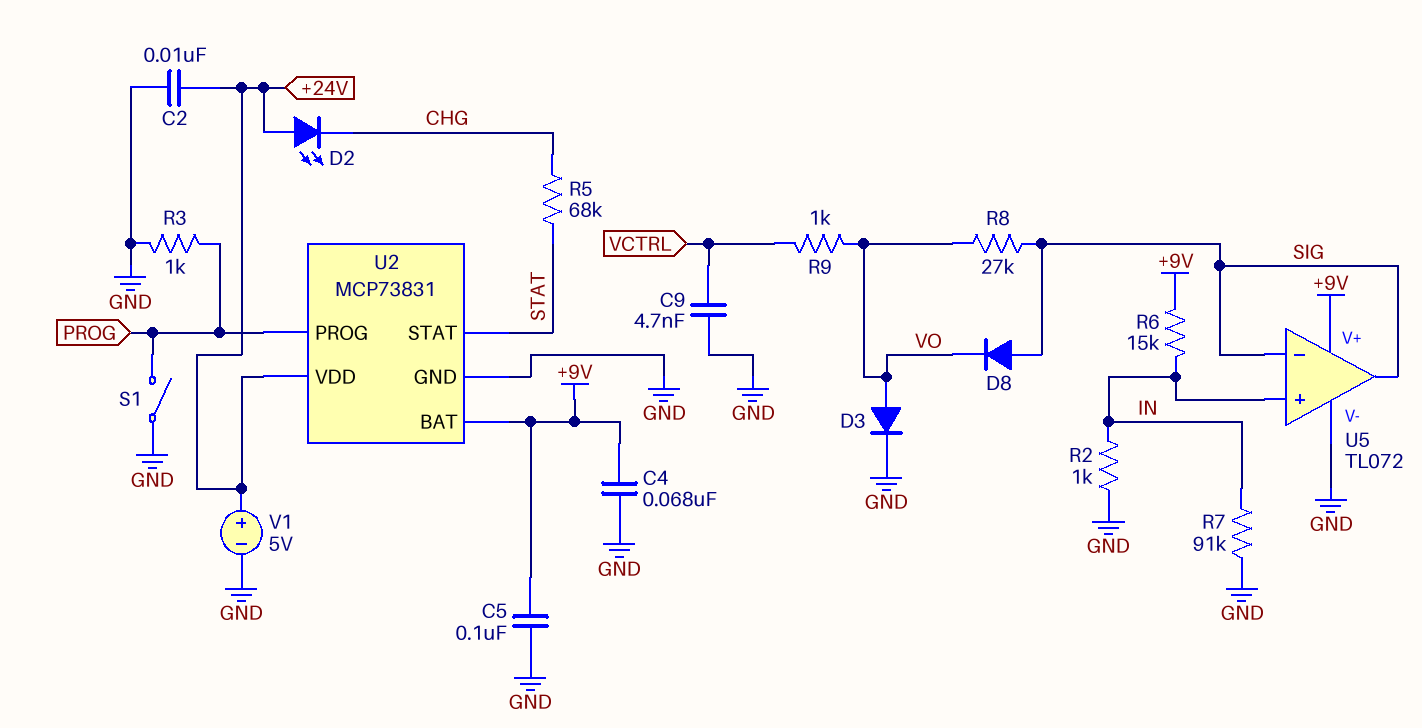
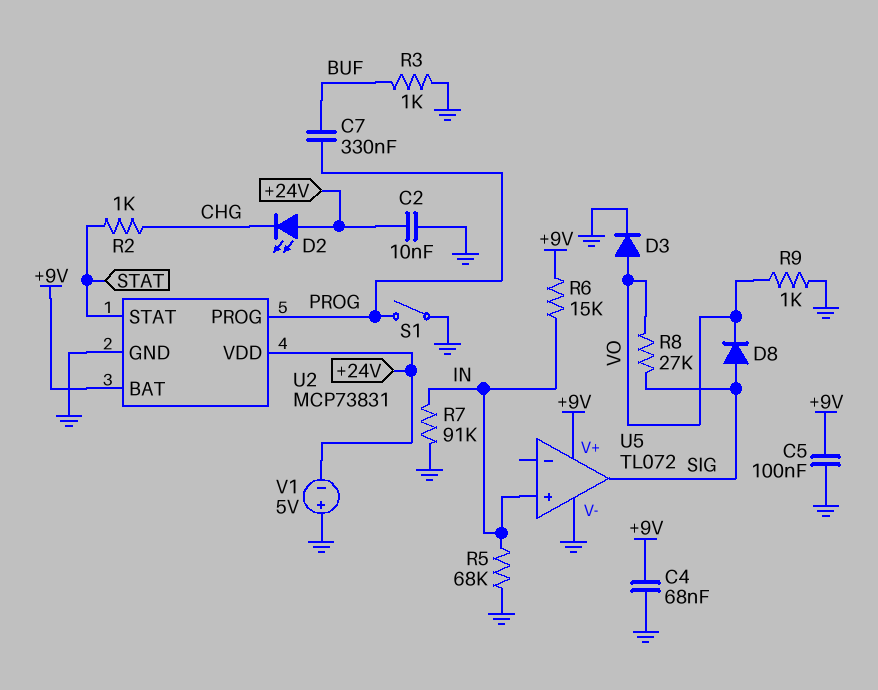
C7: none -> 330nF (BUF, PROG)
C9: 4.7nF (GND, VCTRL) -> none
R2: 1k (GND, IN) -> 1k (CHG, STAT)
R3: 1k (GND, PROG) -> 1k (BUF, GND)
R5: 68k (CHG, STAT) -> 68k (GND, IN)
R9: 1k (VCTRL, VO) -> 1k (GND, VO)
U5 pin in-: SIG -> none
V1: 5V (plus +24V, minus GND) -> 5V (plus GND, minus +24V)

